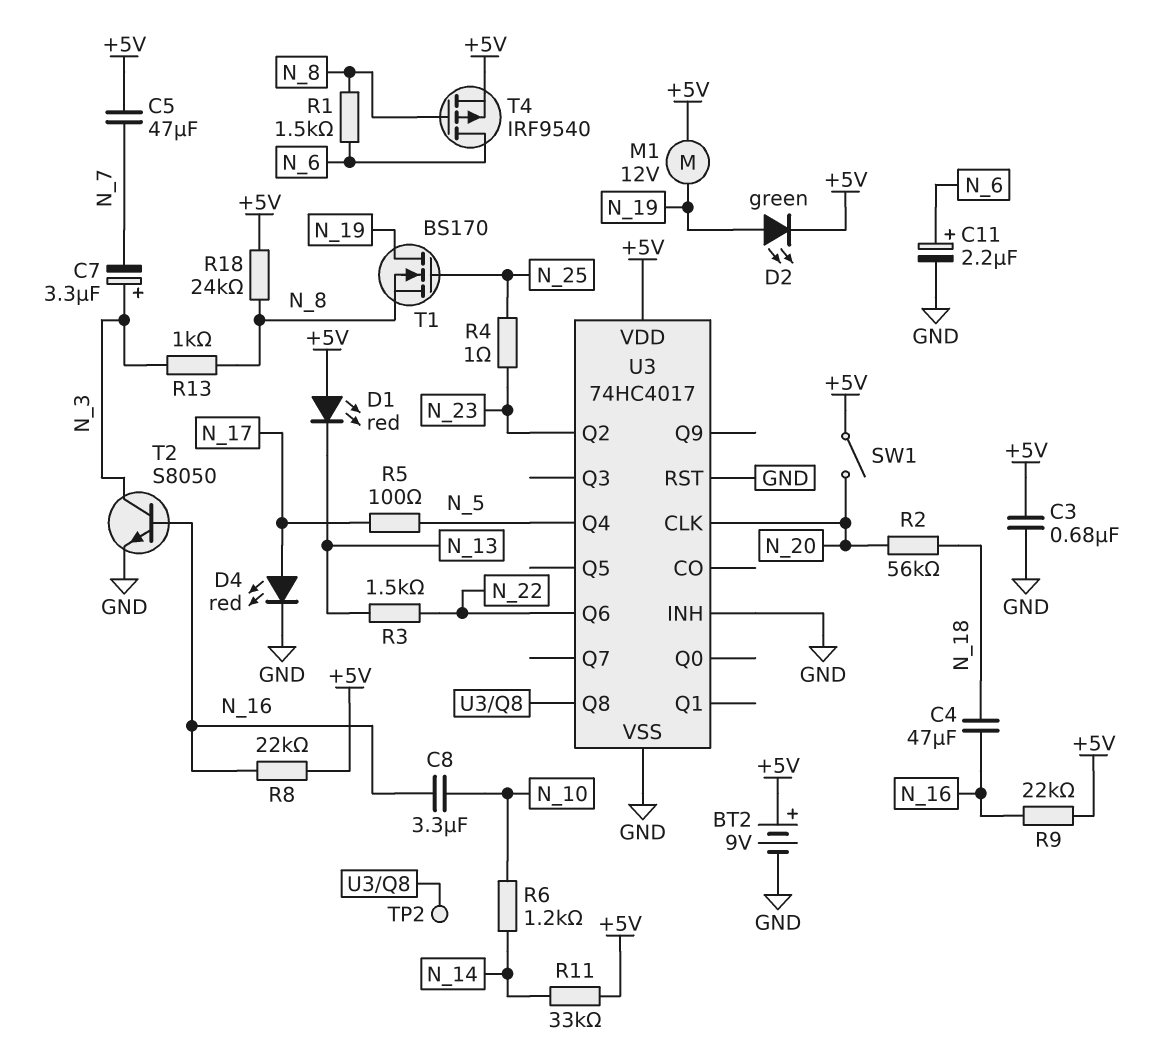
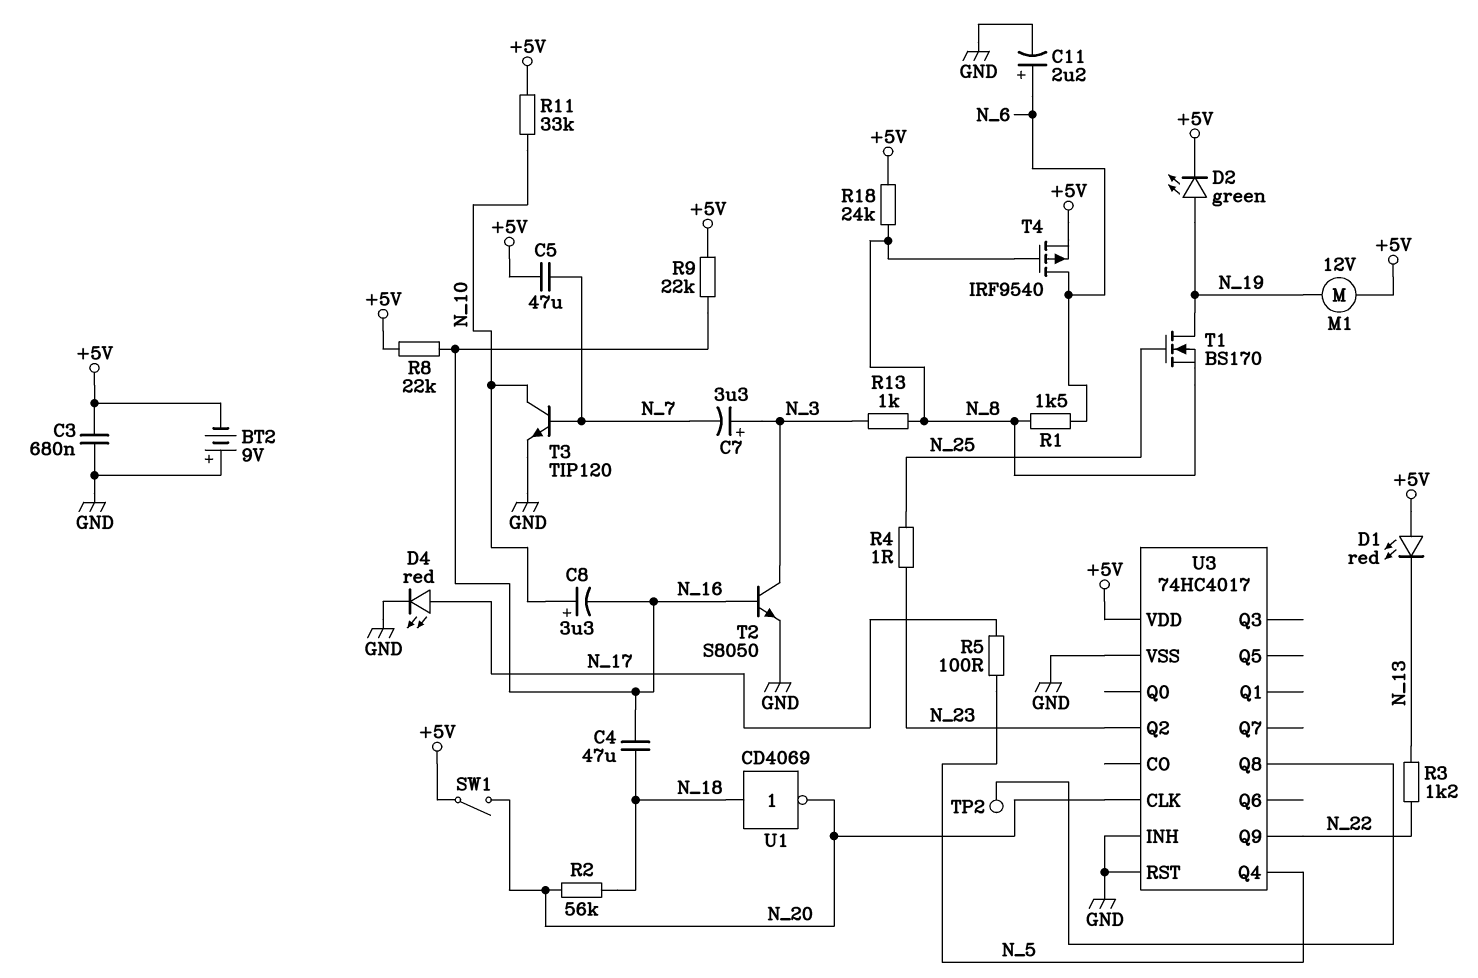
BT2: 9V (plus +5V, minus GND) -> 9V (plus GND, minus +5V)
C8: 3.3uF (N_10, N_16) -> 3.3uF (plus N_10, minus N_16)
R3: 1.5k (N_13, N_22) -> 1.2k (N_13, N_22)
R6: 1.2k (N_10, N_14) -> none
R11: 33k (+5V, N_14) -> 33k (+5V, N_10)
T3: none -> NPN TIP120 (B N_7, C N_10, E GND)
U1: none -> NOT CD4069 (in N_18, out N_20)
U3 pin Q6: N_22 -> none
U3 pin Q9: none -> N_22

